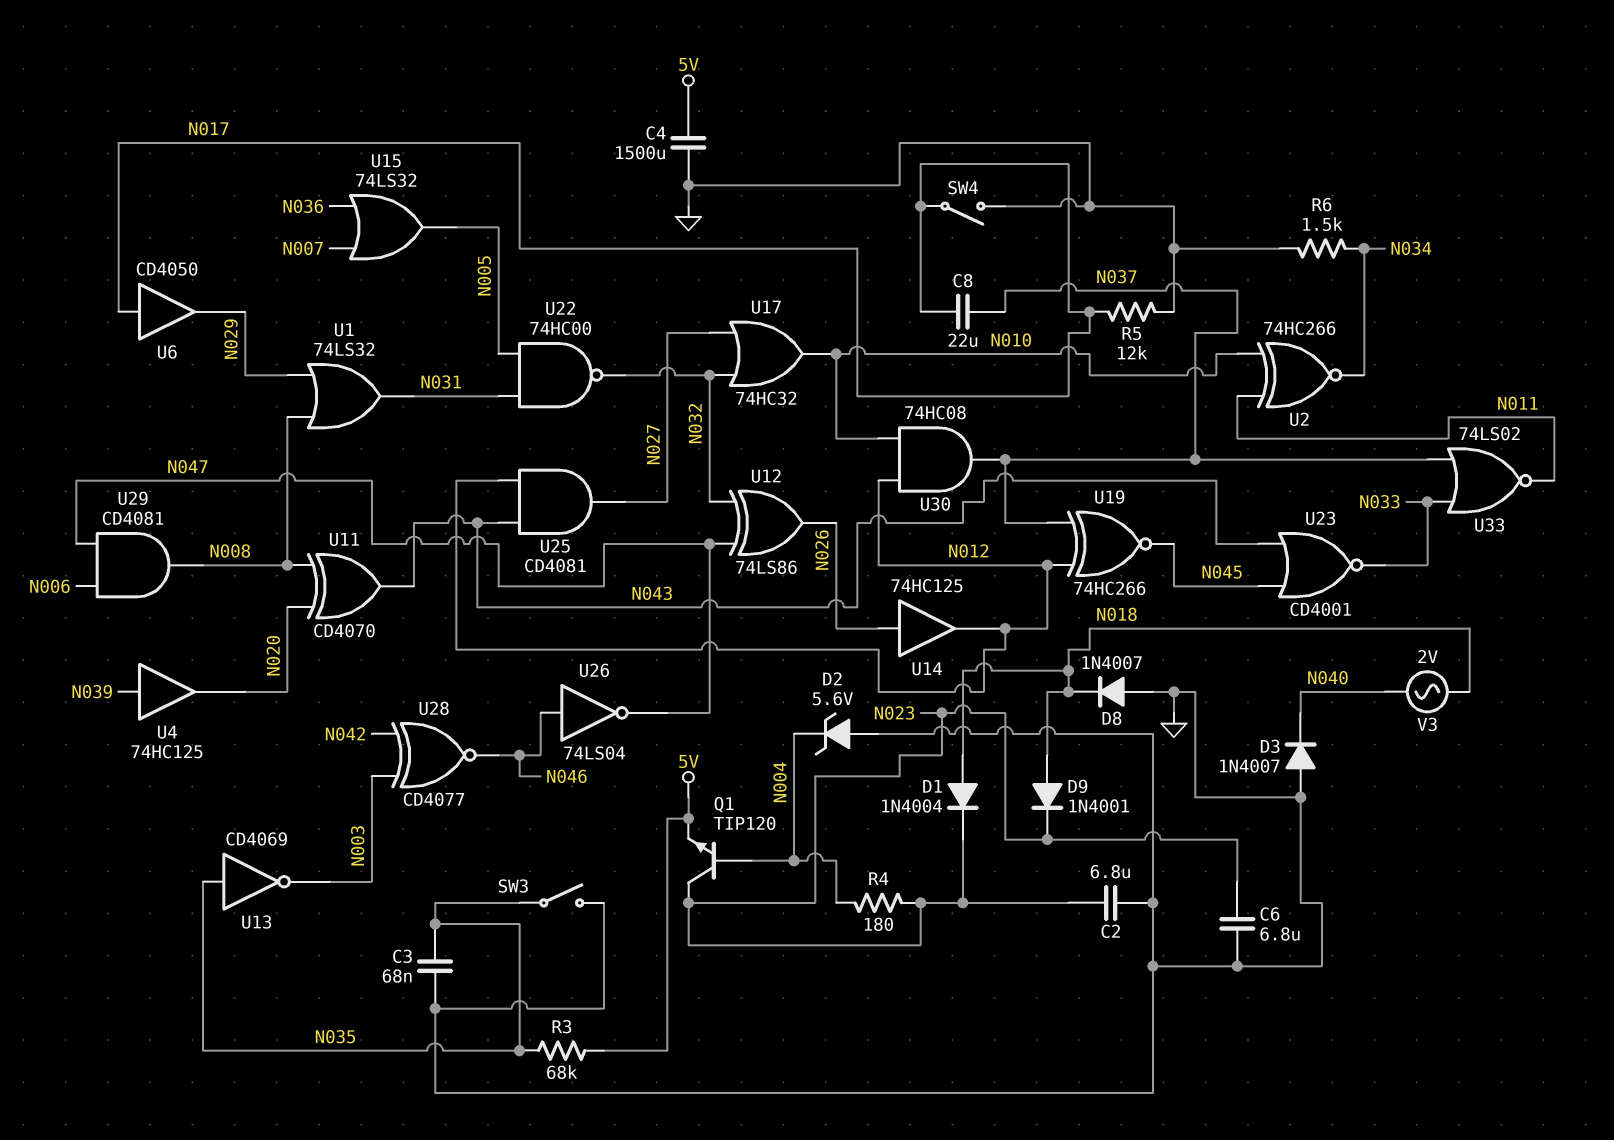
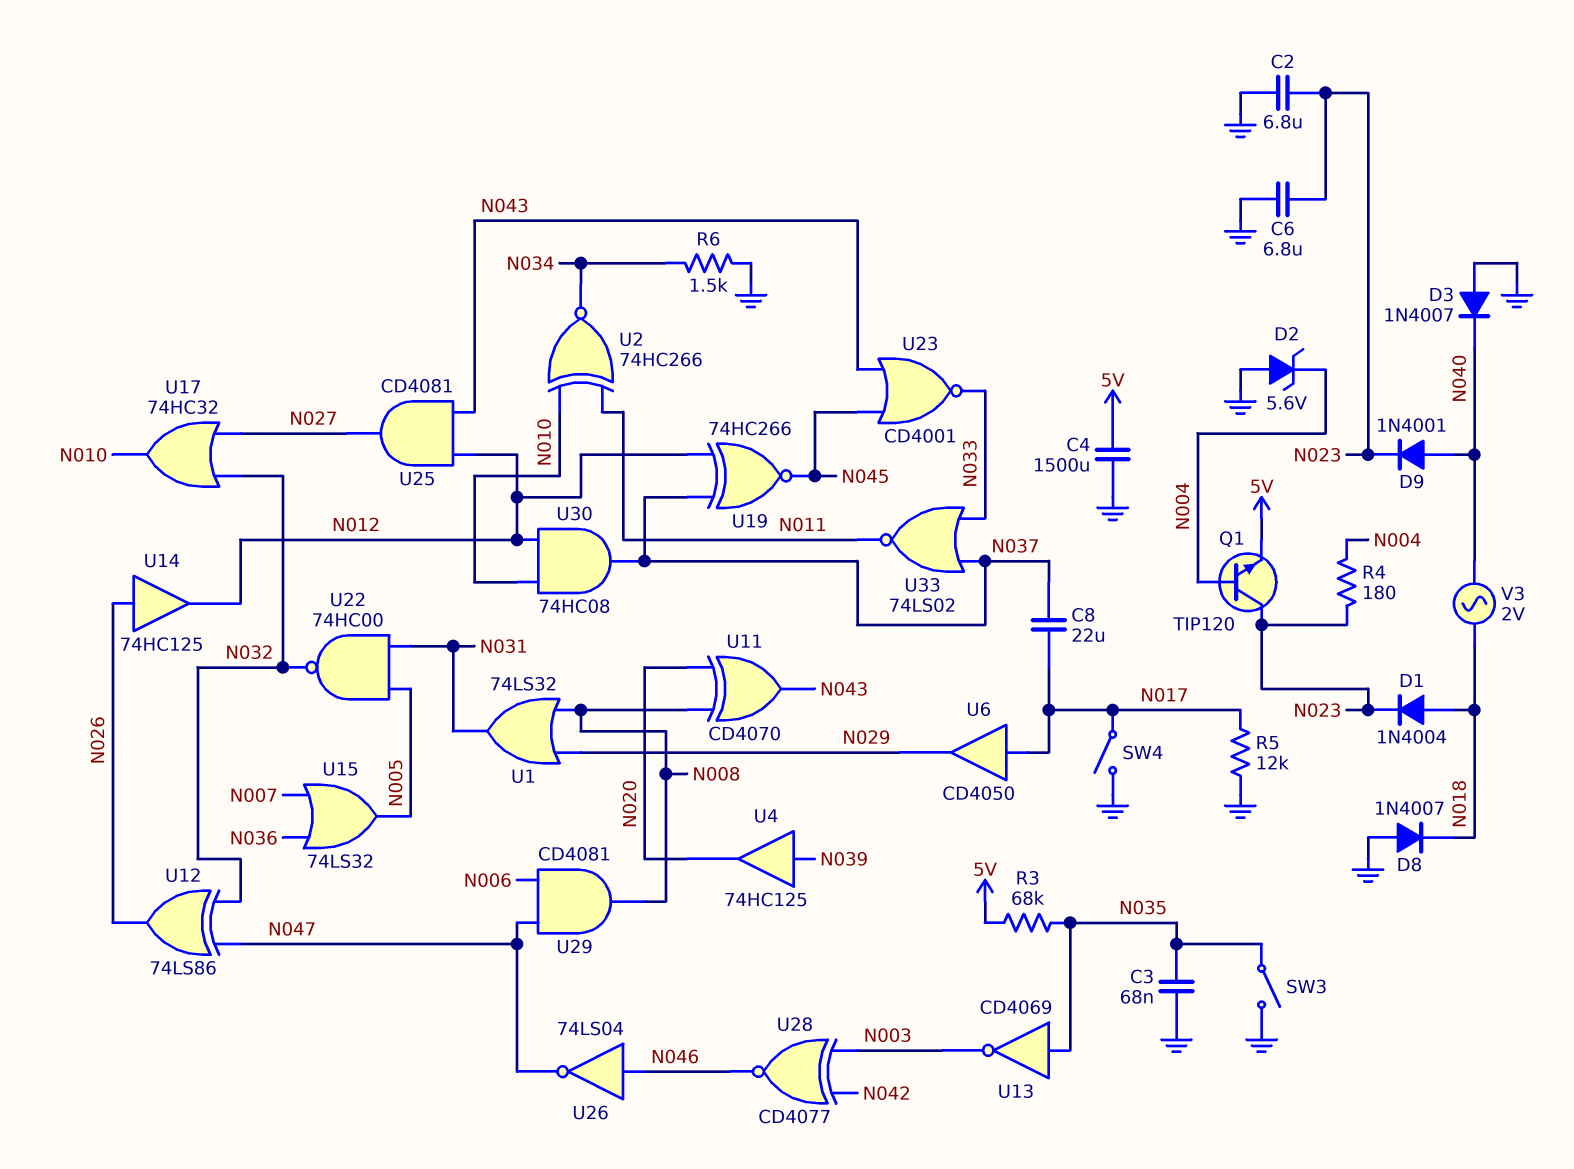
D9: diode 1N4001 (A N018, K N023) -> diode 1N4001 (A N040, K N023)

